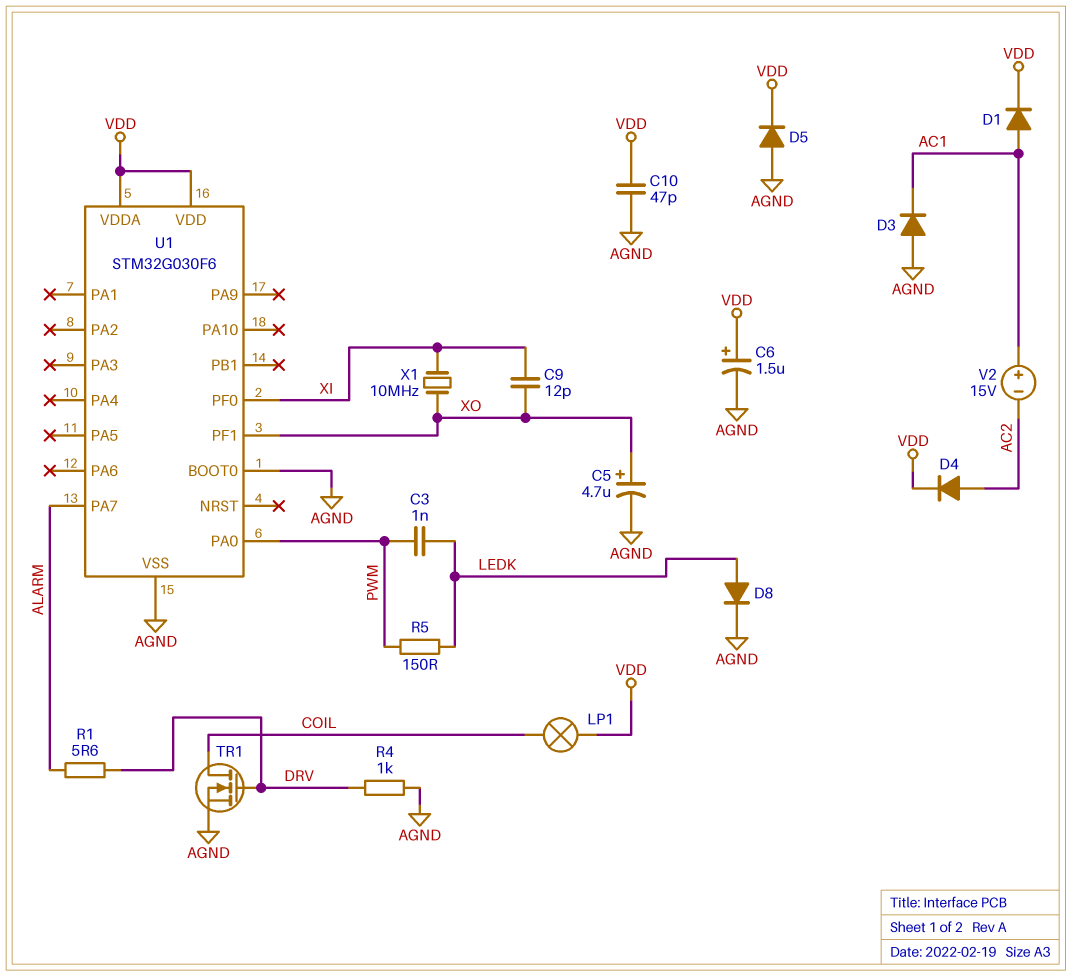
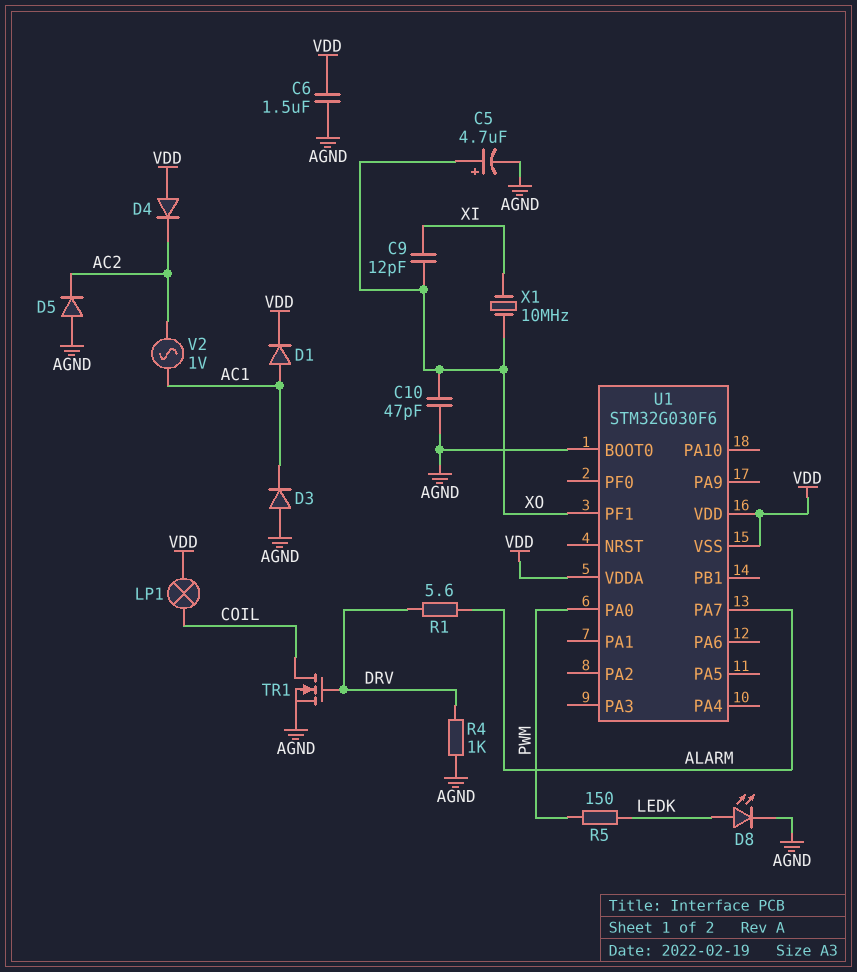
C3: 1nF (LEDK, PWM) -> none
C6: 1.5uF (plus VDD, minus AGND) -> 1.5uF (AGND, VDD)
C10: 47pF (AGND, VDD) -> 47pF (AGND, XO)
D4: diode (A AC2, K VDD) -> diode (A VDD, K AC2)
D5: diode (A AGND, K VDD) -> diode (A AGND, K AC2)
D8: diode (A LEDK, K AGND) -> LED (A LEDK, K AGND)
U1 pin PF0: XI -> none
U1 pin VSS: AGND -> VDD
V2: 15V (plus AC1, minus AC2) -> AC 1V (AC1, AC2)

